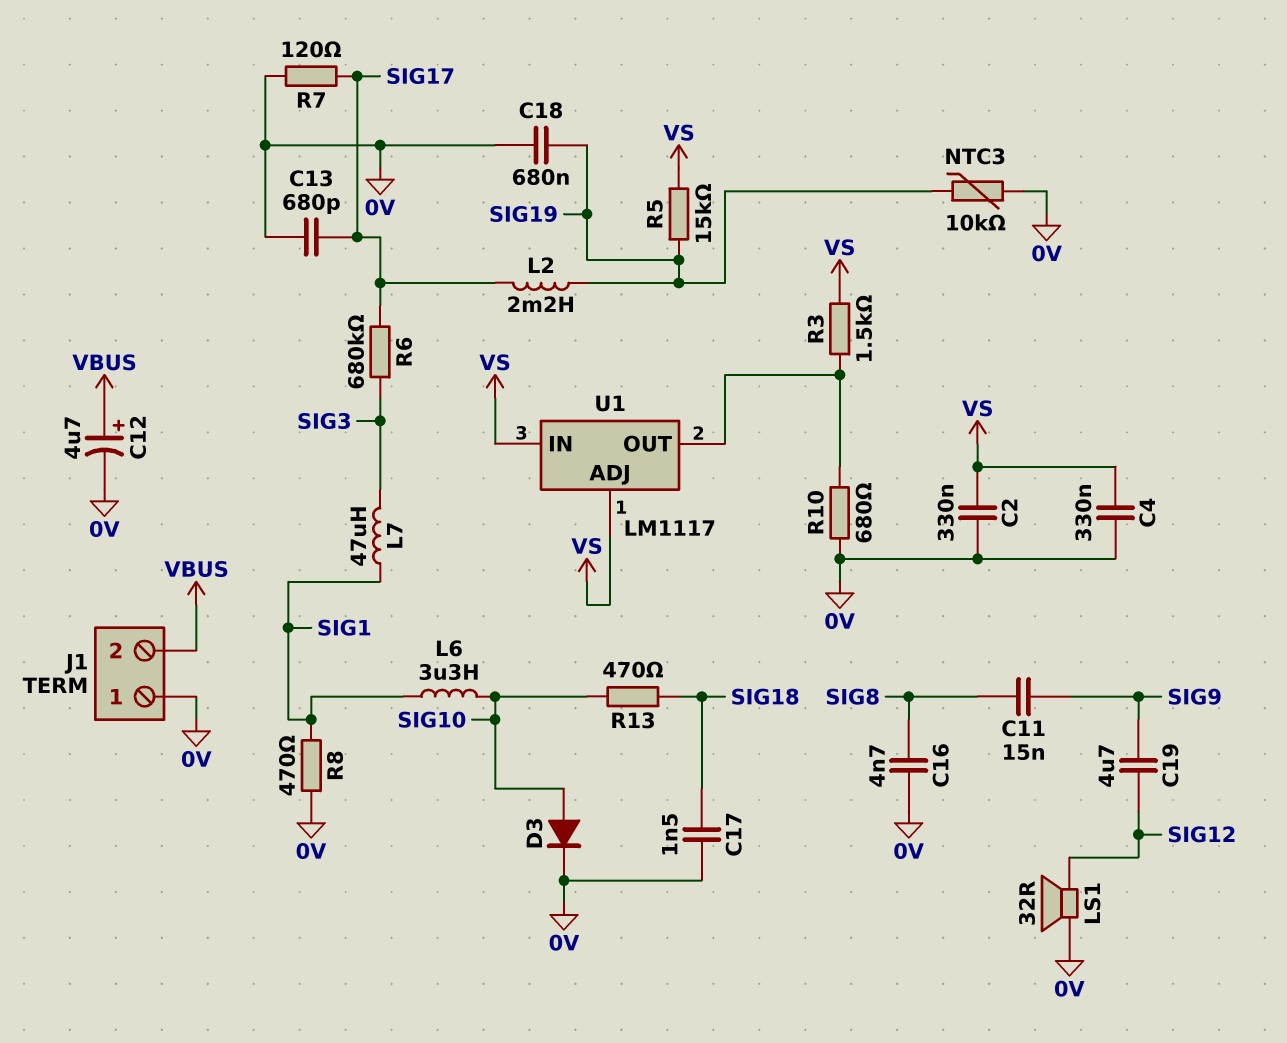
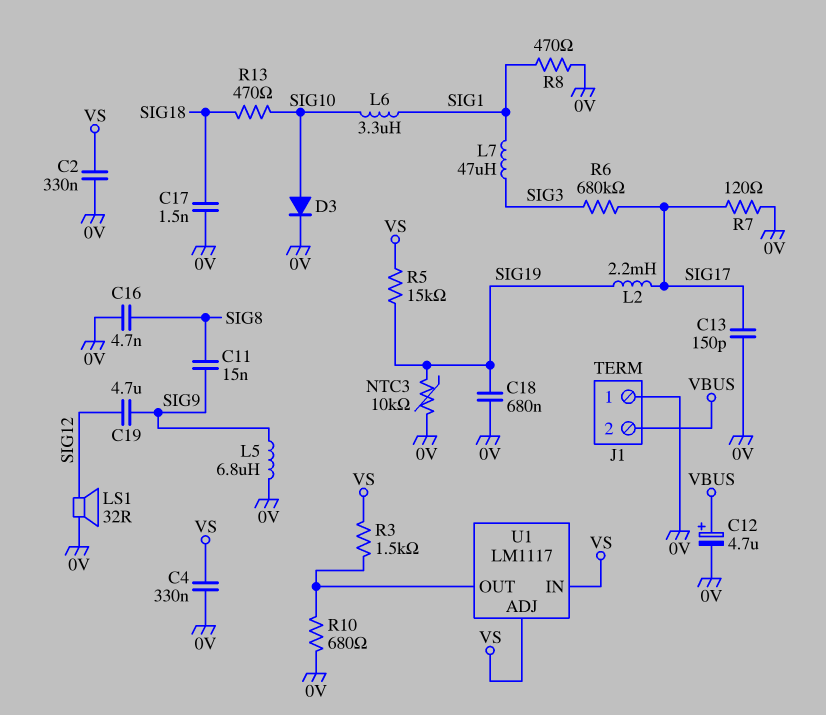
C13: 680pF (0V, SIG17) -> 150pF (0V, SIG17)
L5: none -> 6.8uH (0V, SIG9)

